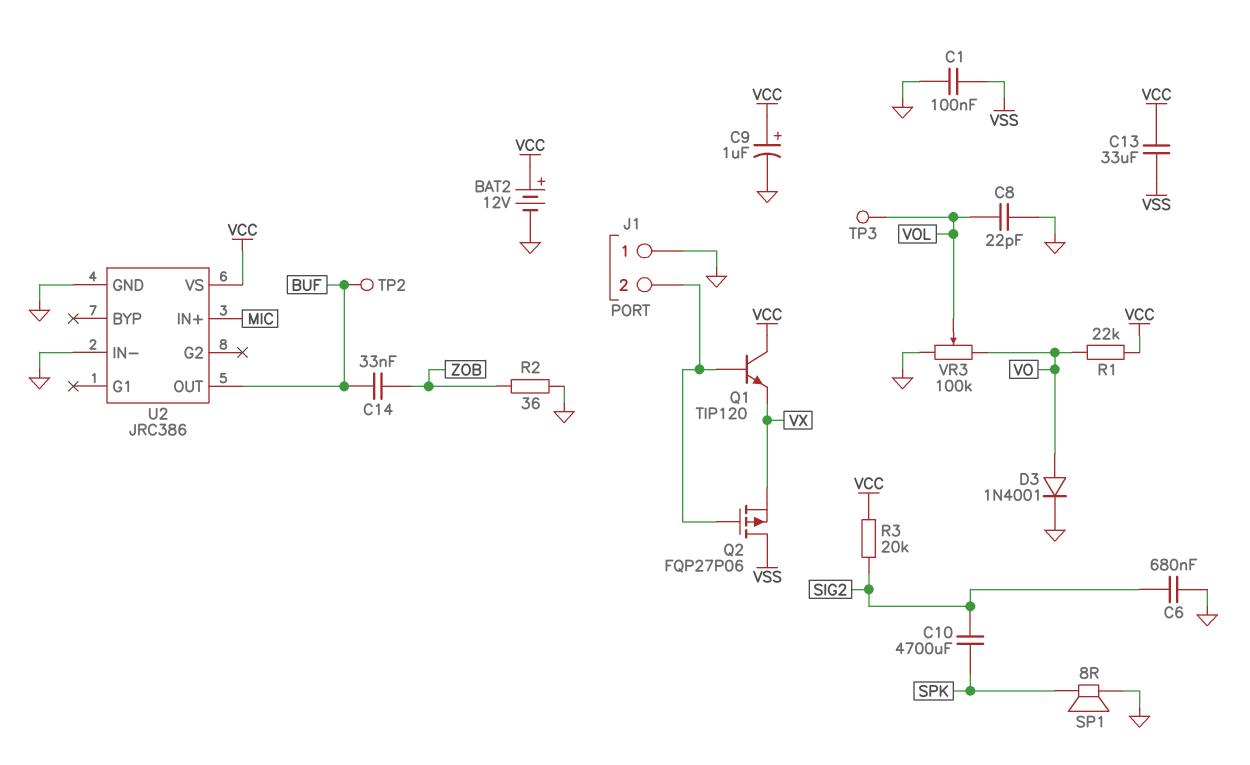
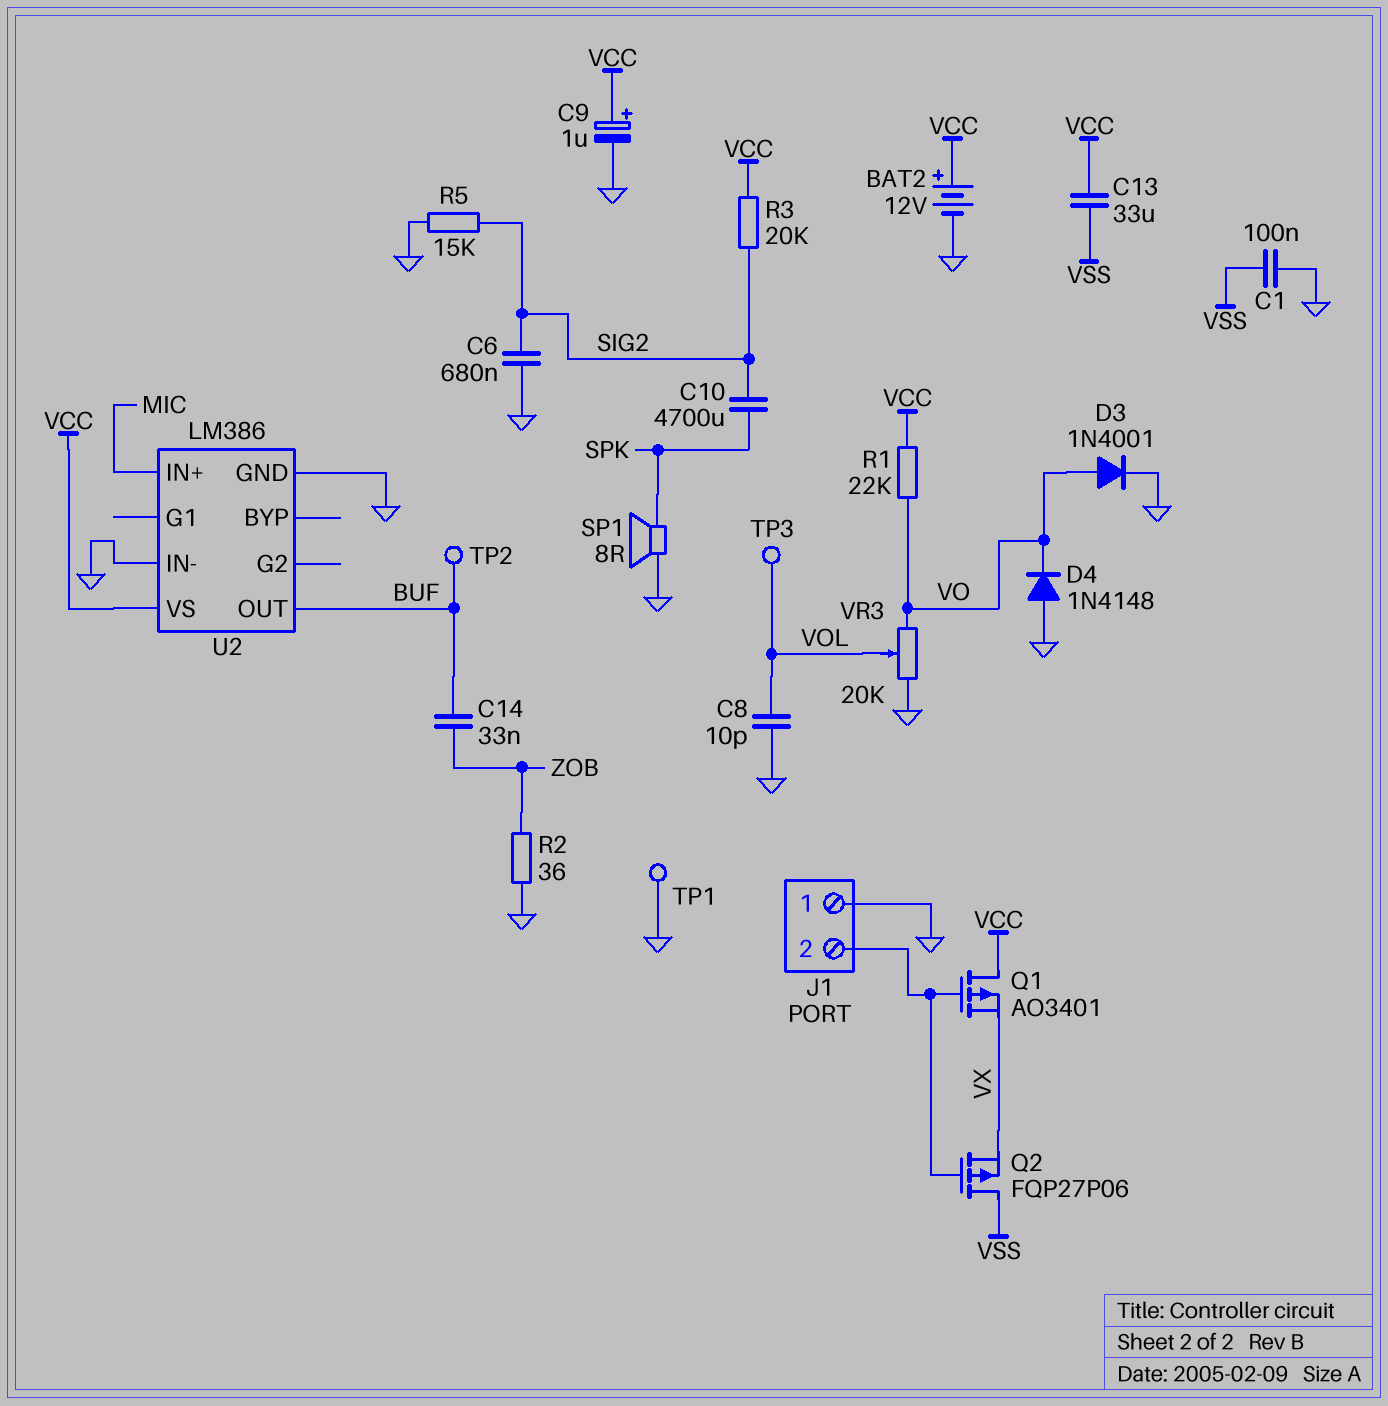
C8: 22pF (GND, VOL) -> 10pF (GND, VOL)
D4: none -> diode 1N4148 (A GND, K VO)
Q1: NPN TIP120 (B J1/2, C VCC, E VX) -> PMOS AO3401 (G J1/2, D VCC, S VX)
R5: none -> 15k (GND, SIG2)
TP1: none -> test point (GND)
U2: JRC386 -> LM386
VR3: 100k (GND, VO, wiper VOL) -> 20k (GND, VO, wiper VOL)

